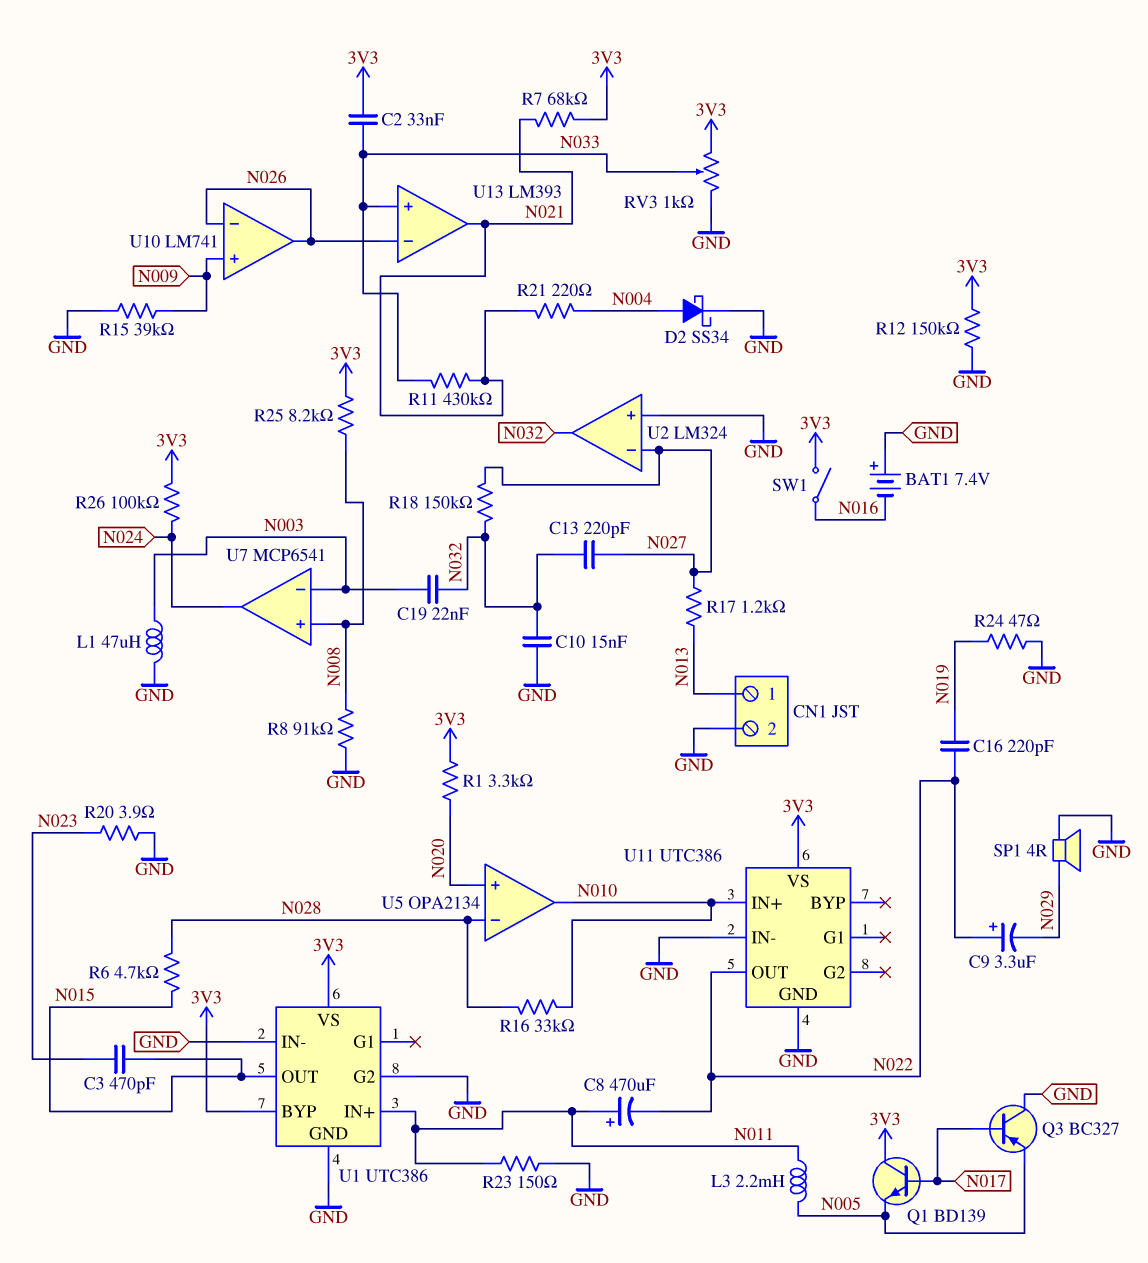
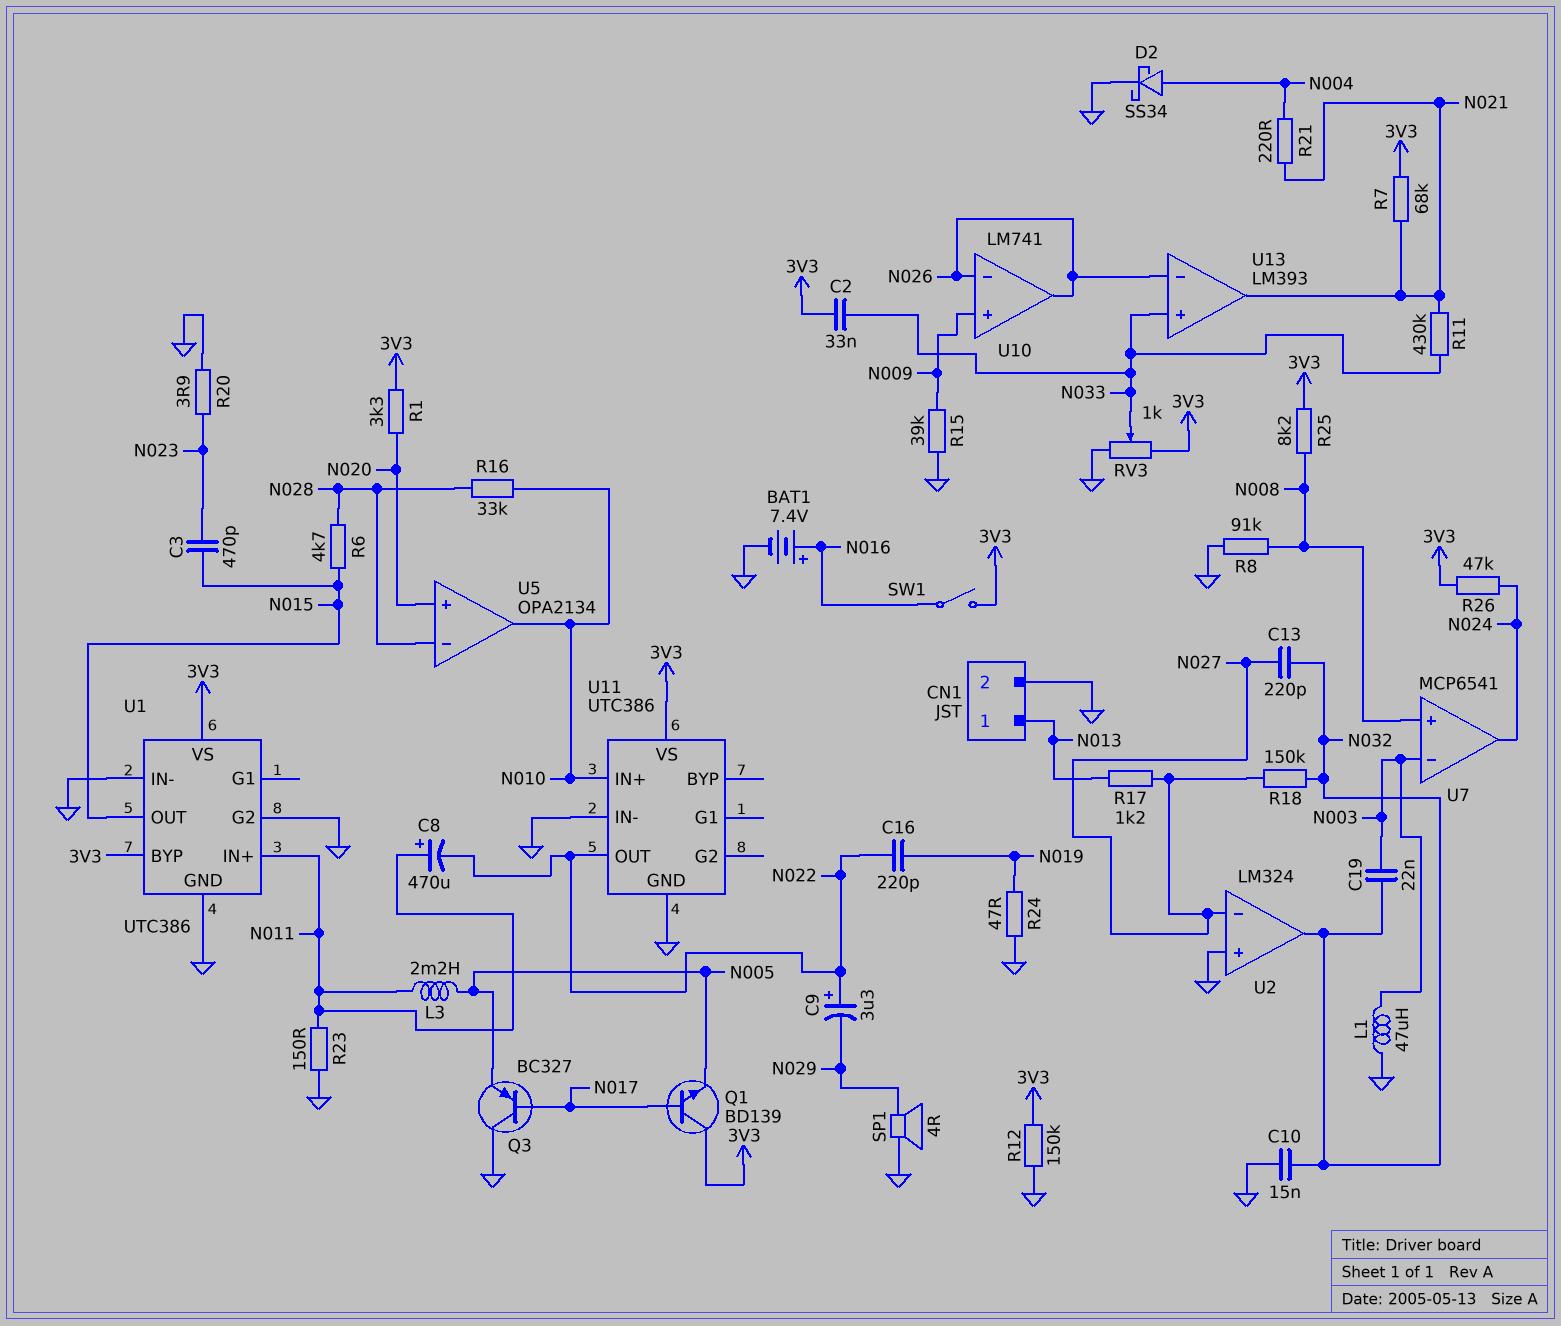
BAT1: 7.4V (plus GND, minus N016) -> 7.4V (plus N016, minus GND)
R26: 100k (3V3, N024) -> 47k (3V3, N024)

